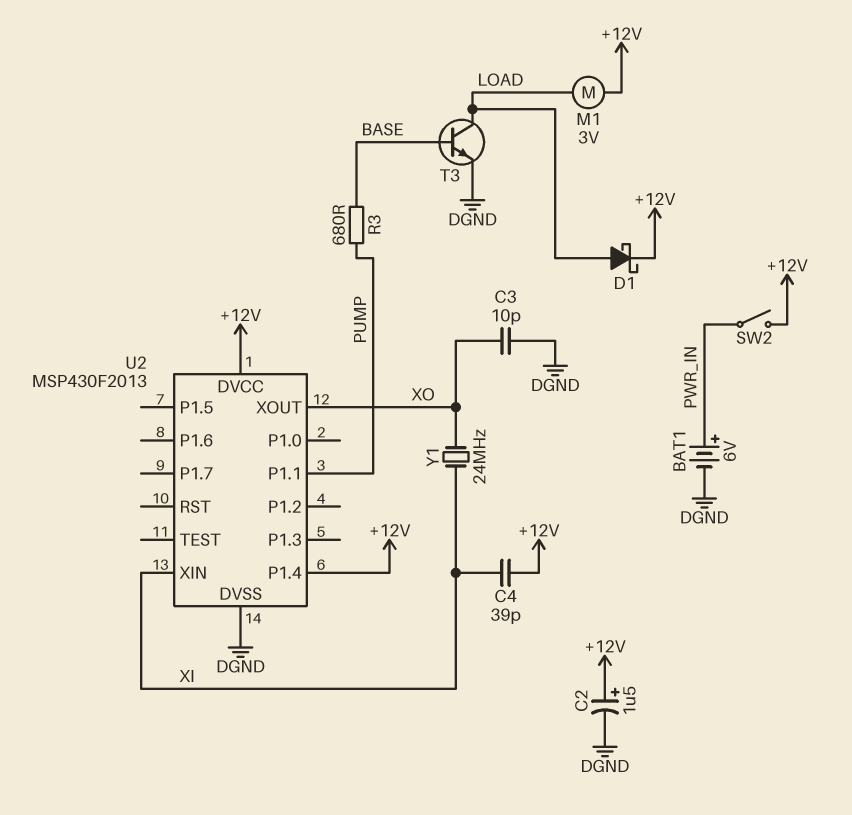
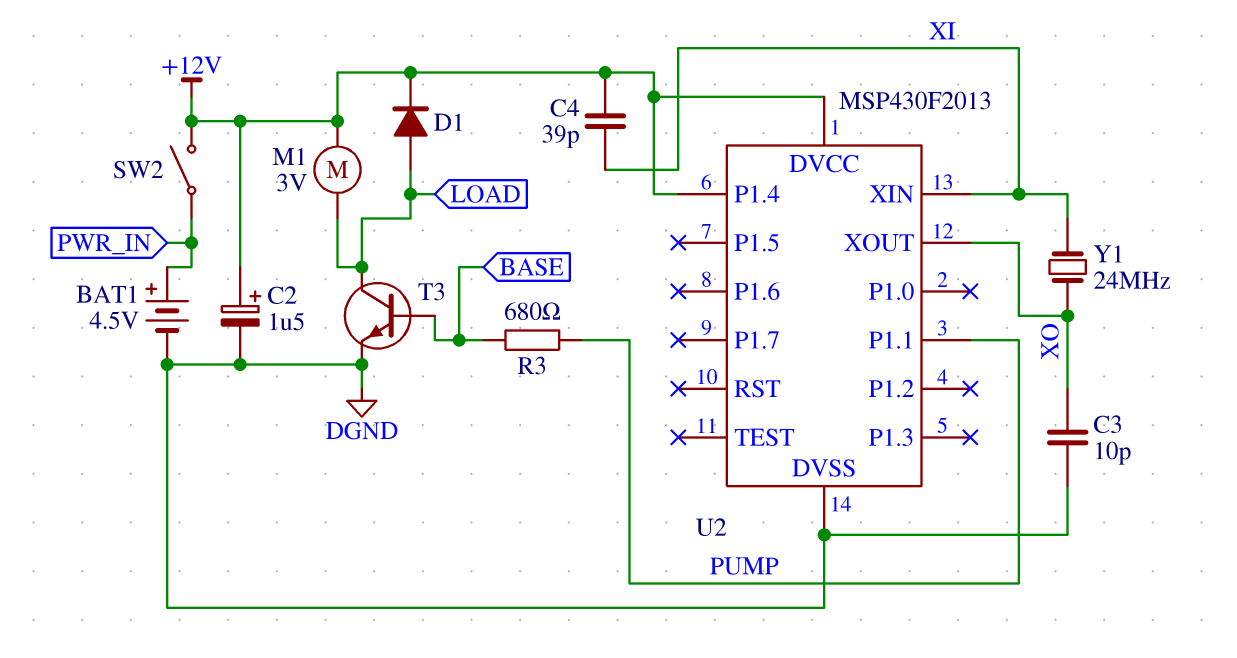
BAT1: 6V (plus PWR_IN, minus DGND) -> 4.5V (plus PWR_IN, minus DGND)
D1: schottky (A LOAD, K +12V) -> diode (A LOAD, K +12V)

